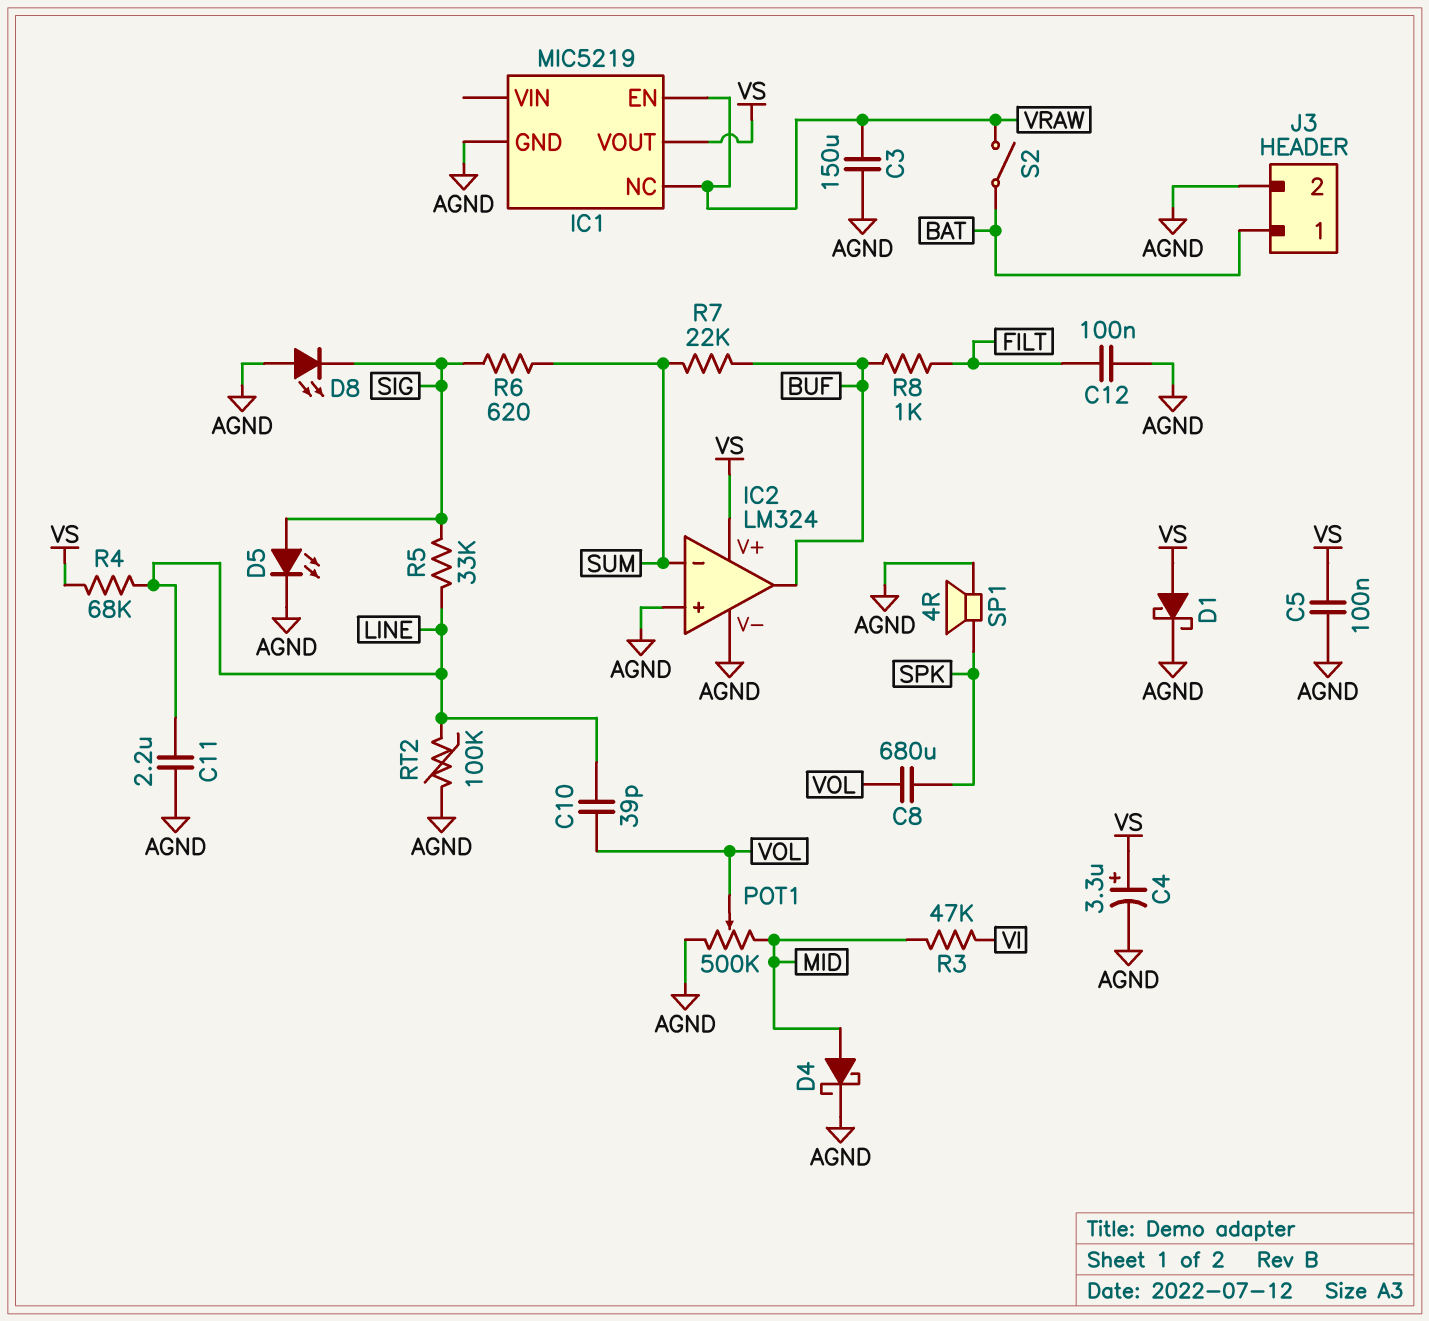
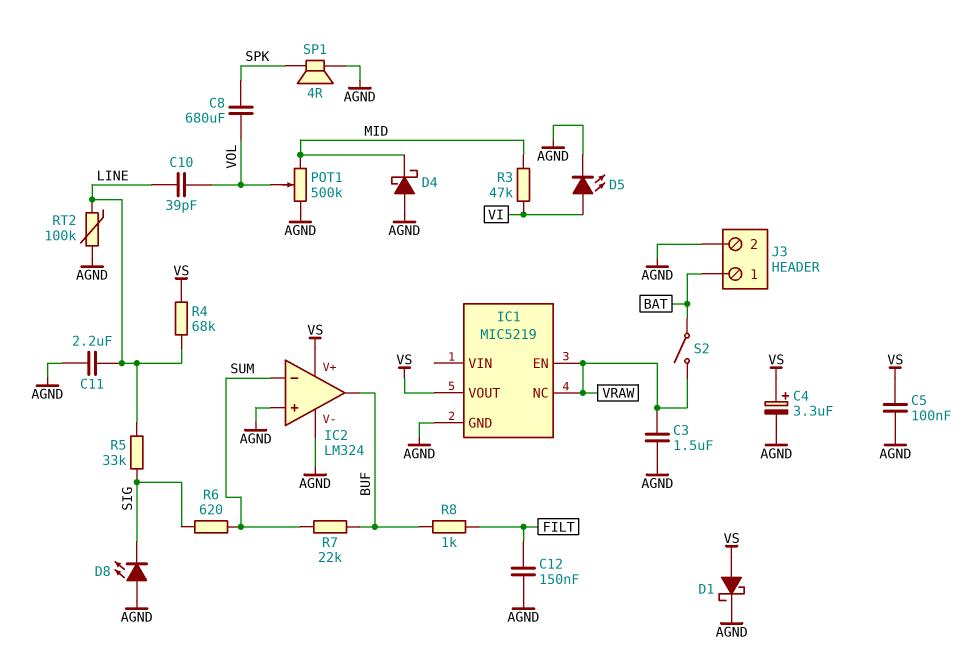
C3: 150uF (AGND, VRAW) -> 1.5uF (AGND, VRAW)
C12: 100nF (AGND, FILT) -> 150nF (AGND, FILT)
D4: schottky (A MID, K AGND) -> schottky (A AGND, K MID)
D5: LED (A SIG, K AGND) -> LED (A VI, K AGND)

